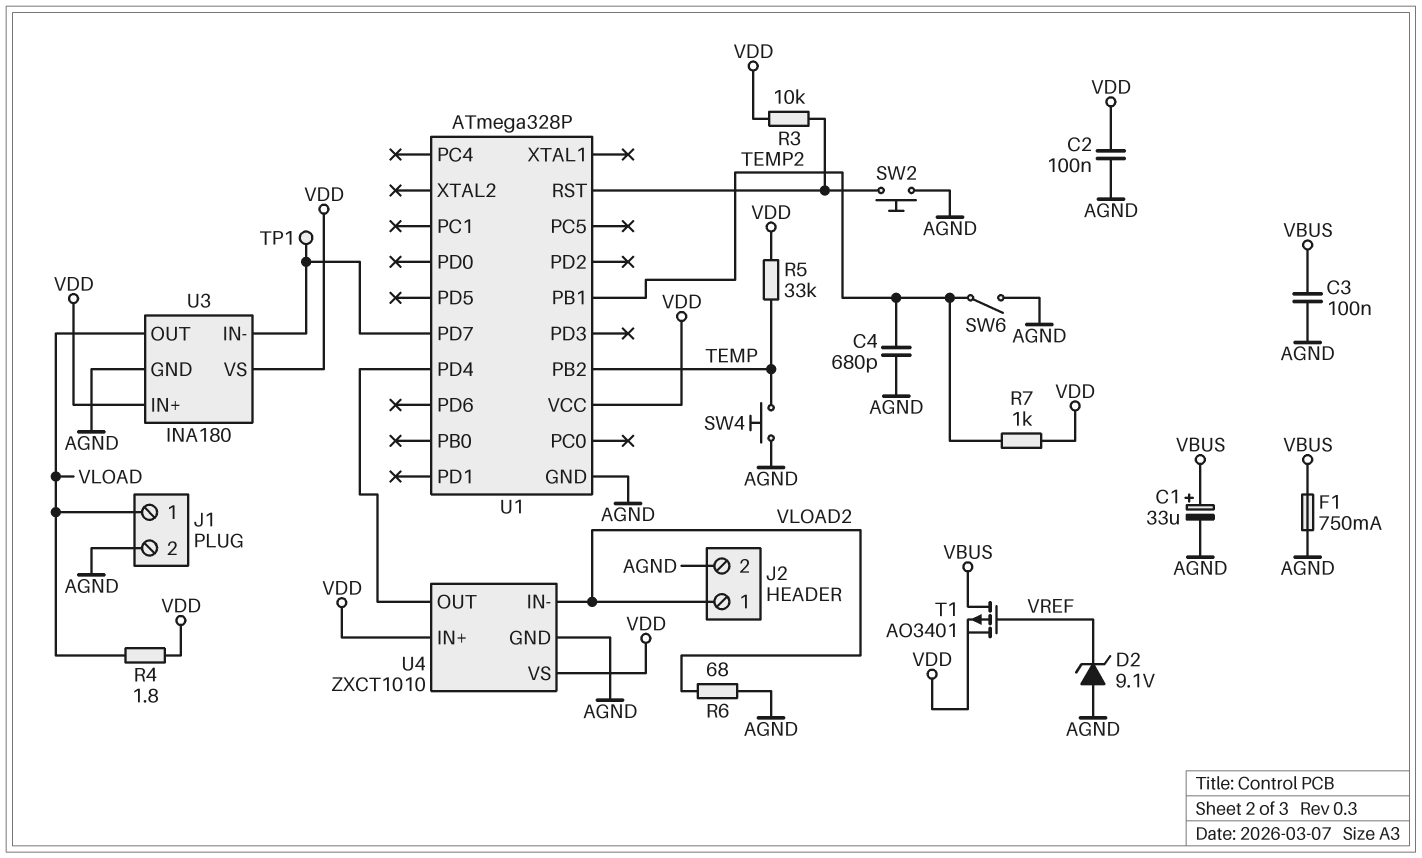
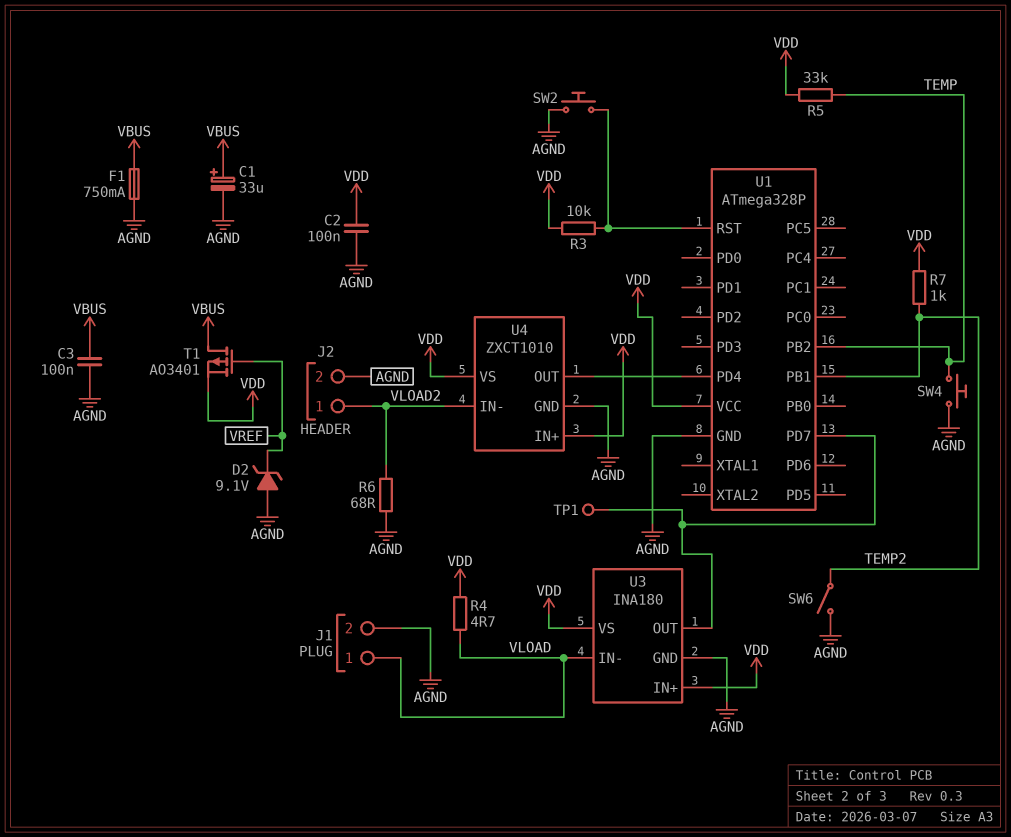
C4: 680pF (AGND, TEMP2) -> none
R4: 1.8 (VDD, VLOAD) -> 4.7 (VDD, VLOAD)
U3 pin IN-: U1/PD7 -> VLOAD
U3 pin OUT: VLOAD -> U1/PD7

